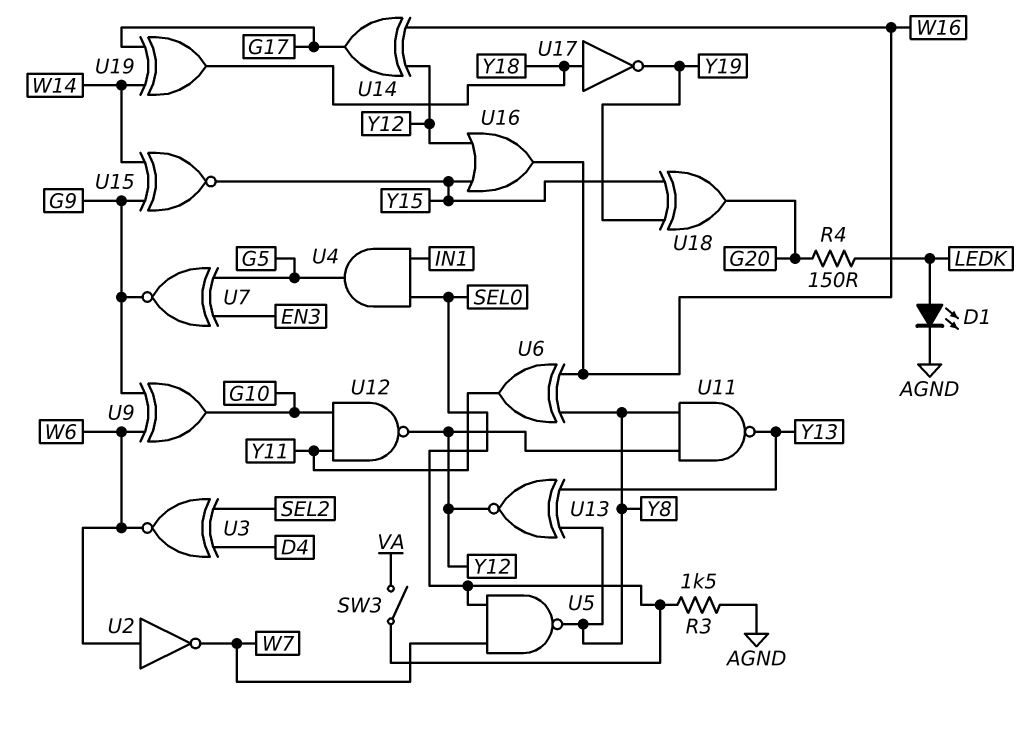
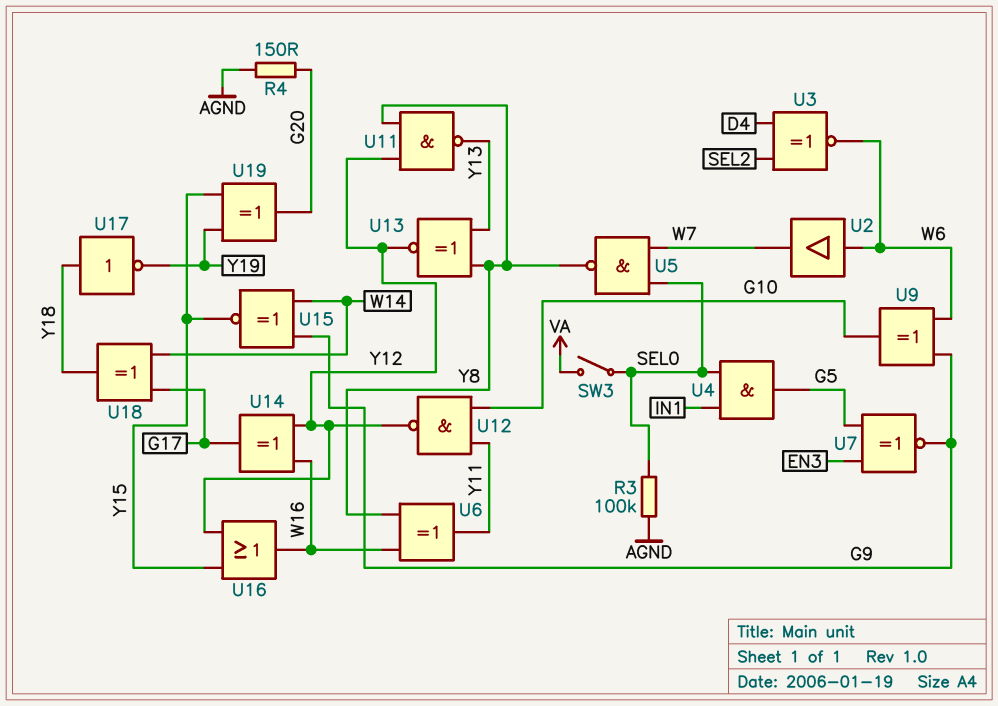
D1: LED (A LEDK, K AGND) -> none
R3: 1.5k (AGND, SEL0) -> 100k (AGND, SEL0)
R4: 150 (G20, LEDK) -> 150 (AGND, G20)
U2: NOT (in W6, out W7) -> buffer (in W6, out W7)
U18: XOR (in Y15, in Y19, out G20) -> XOR (in G17, in W14, out Y18)
U19: XOR (in G17, in W14, out Y18) -> XOR (in Y15, in Y19, out G20)

